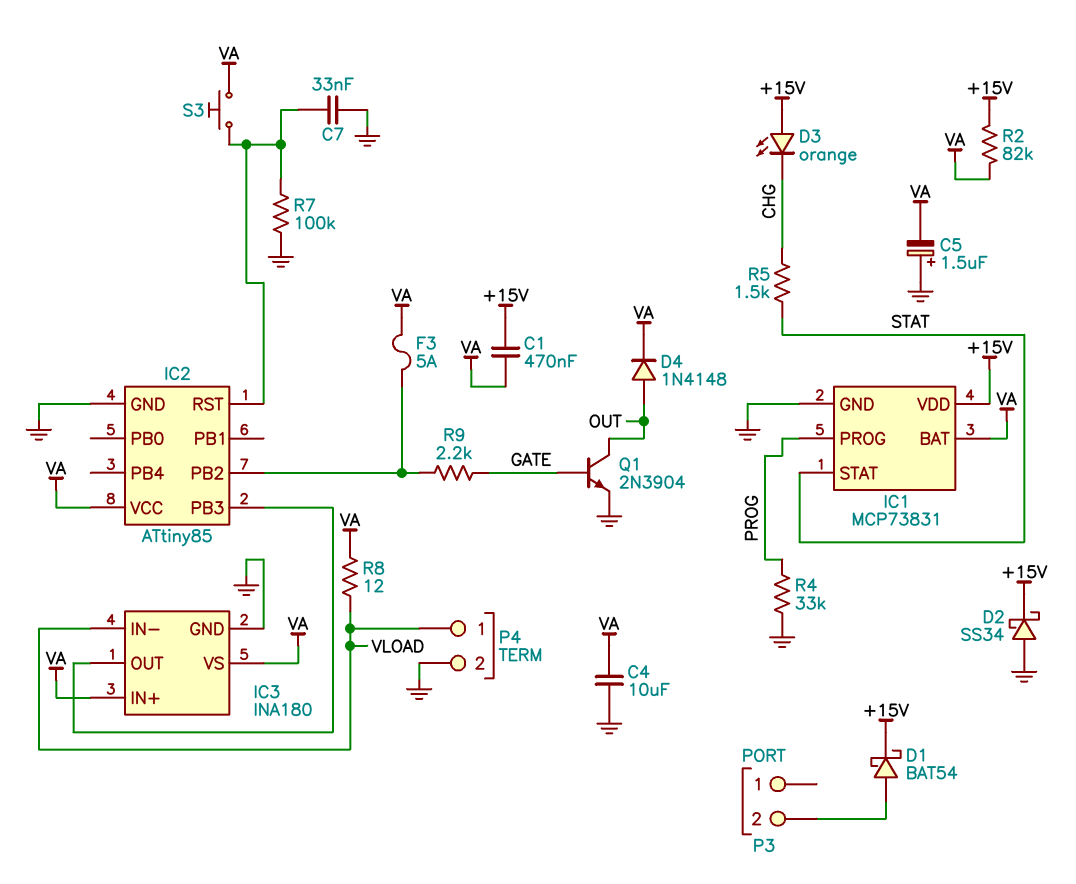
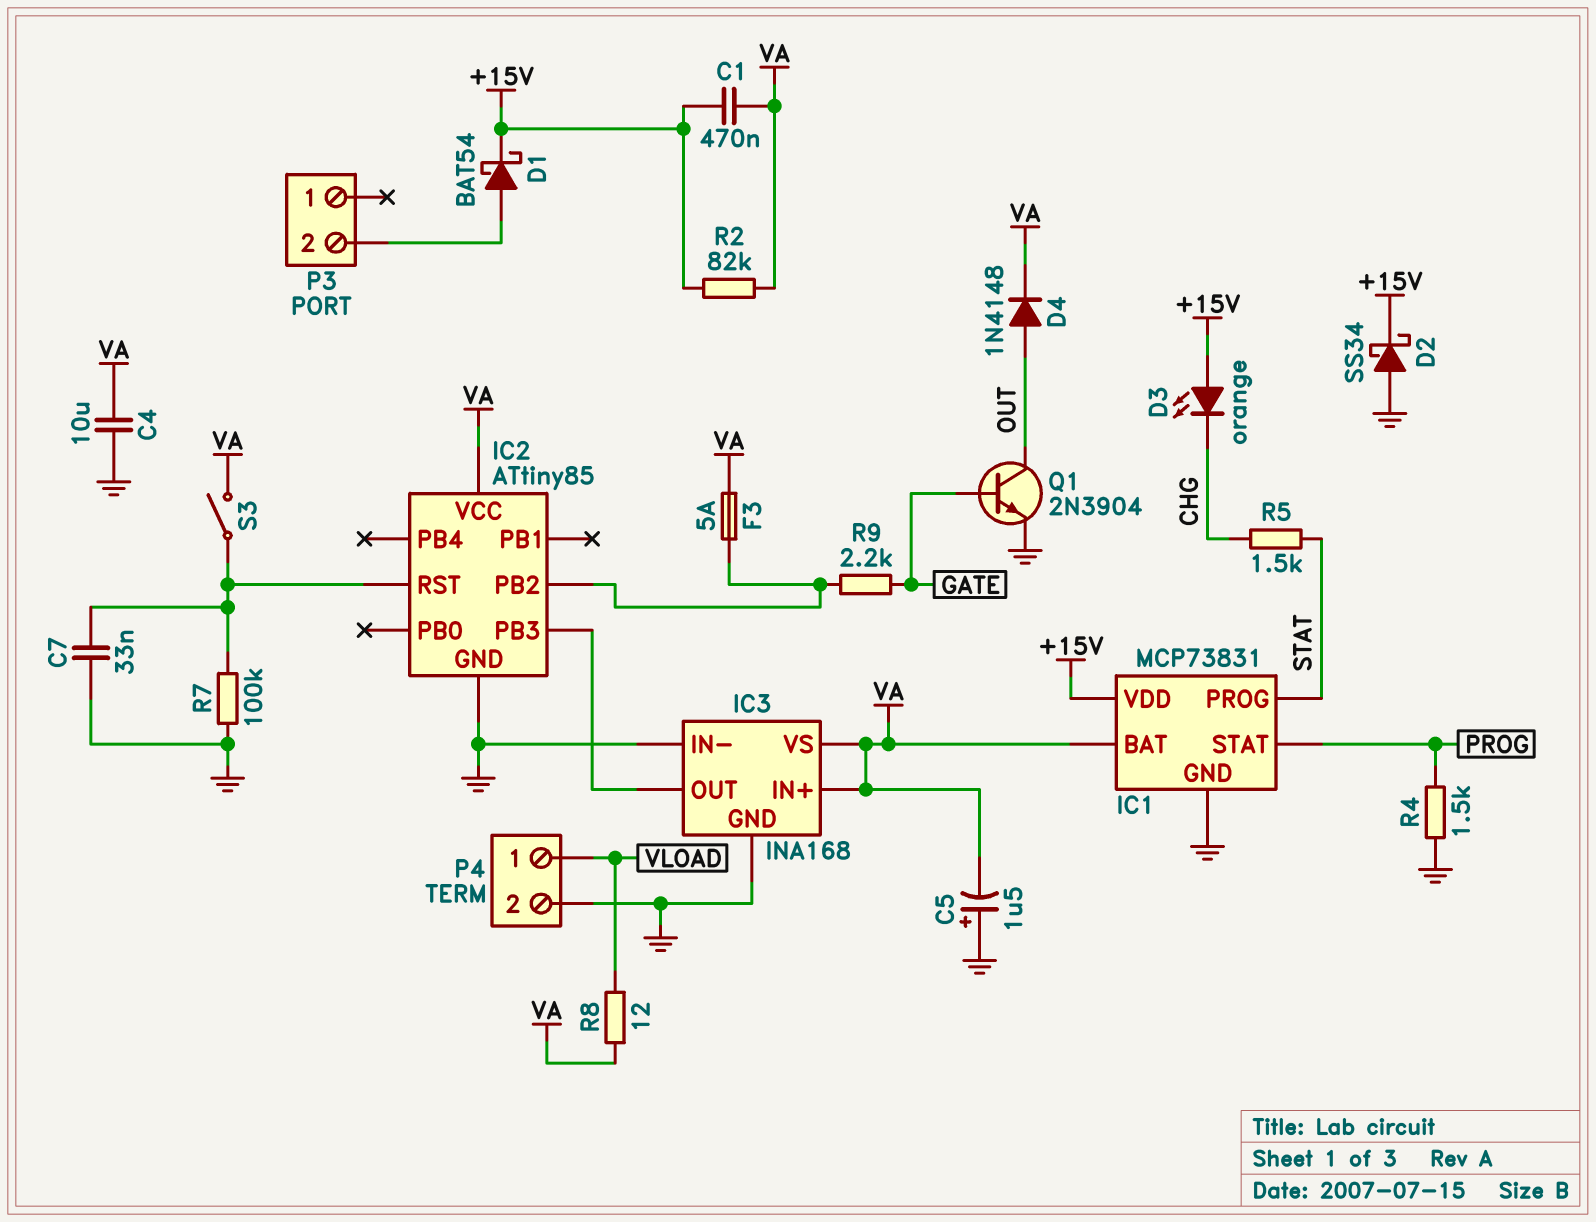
IC1 pin PROG: PROG -> STAT
IC1 pin STAT: STAT -> PROG
IC3: INA180 -> INA168
IC3 pin IN-: VLOAD -> GND
R4: 33k (GND, PROG) -> 1.5k (GND, PROG)
S3: button (IC2/RST, VA) -> switch (IC2/RST, VA)

